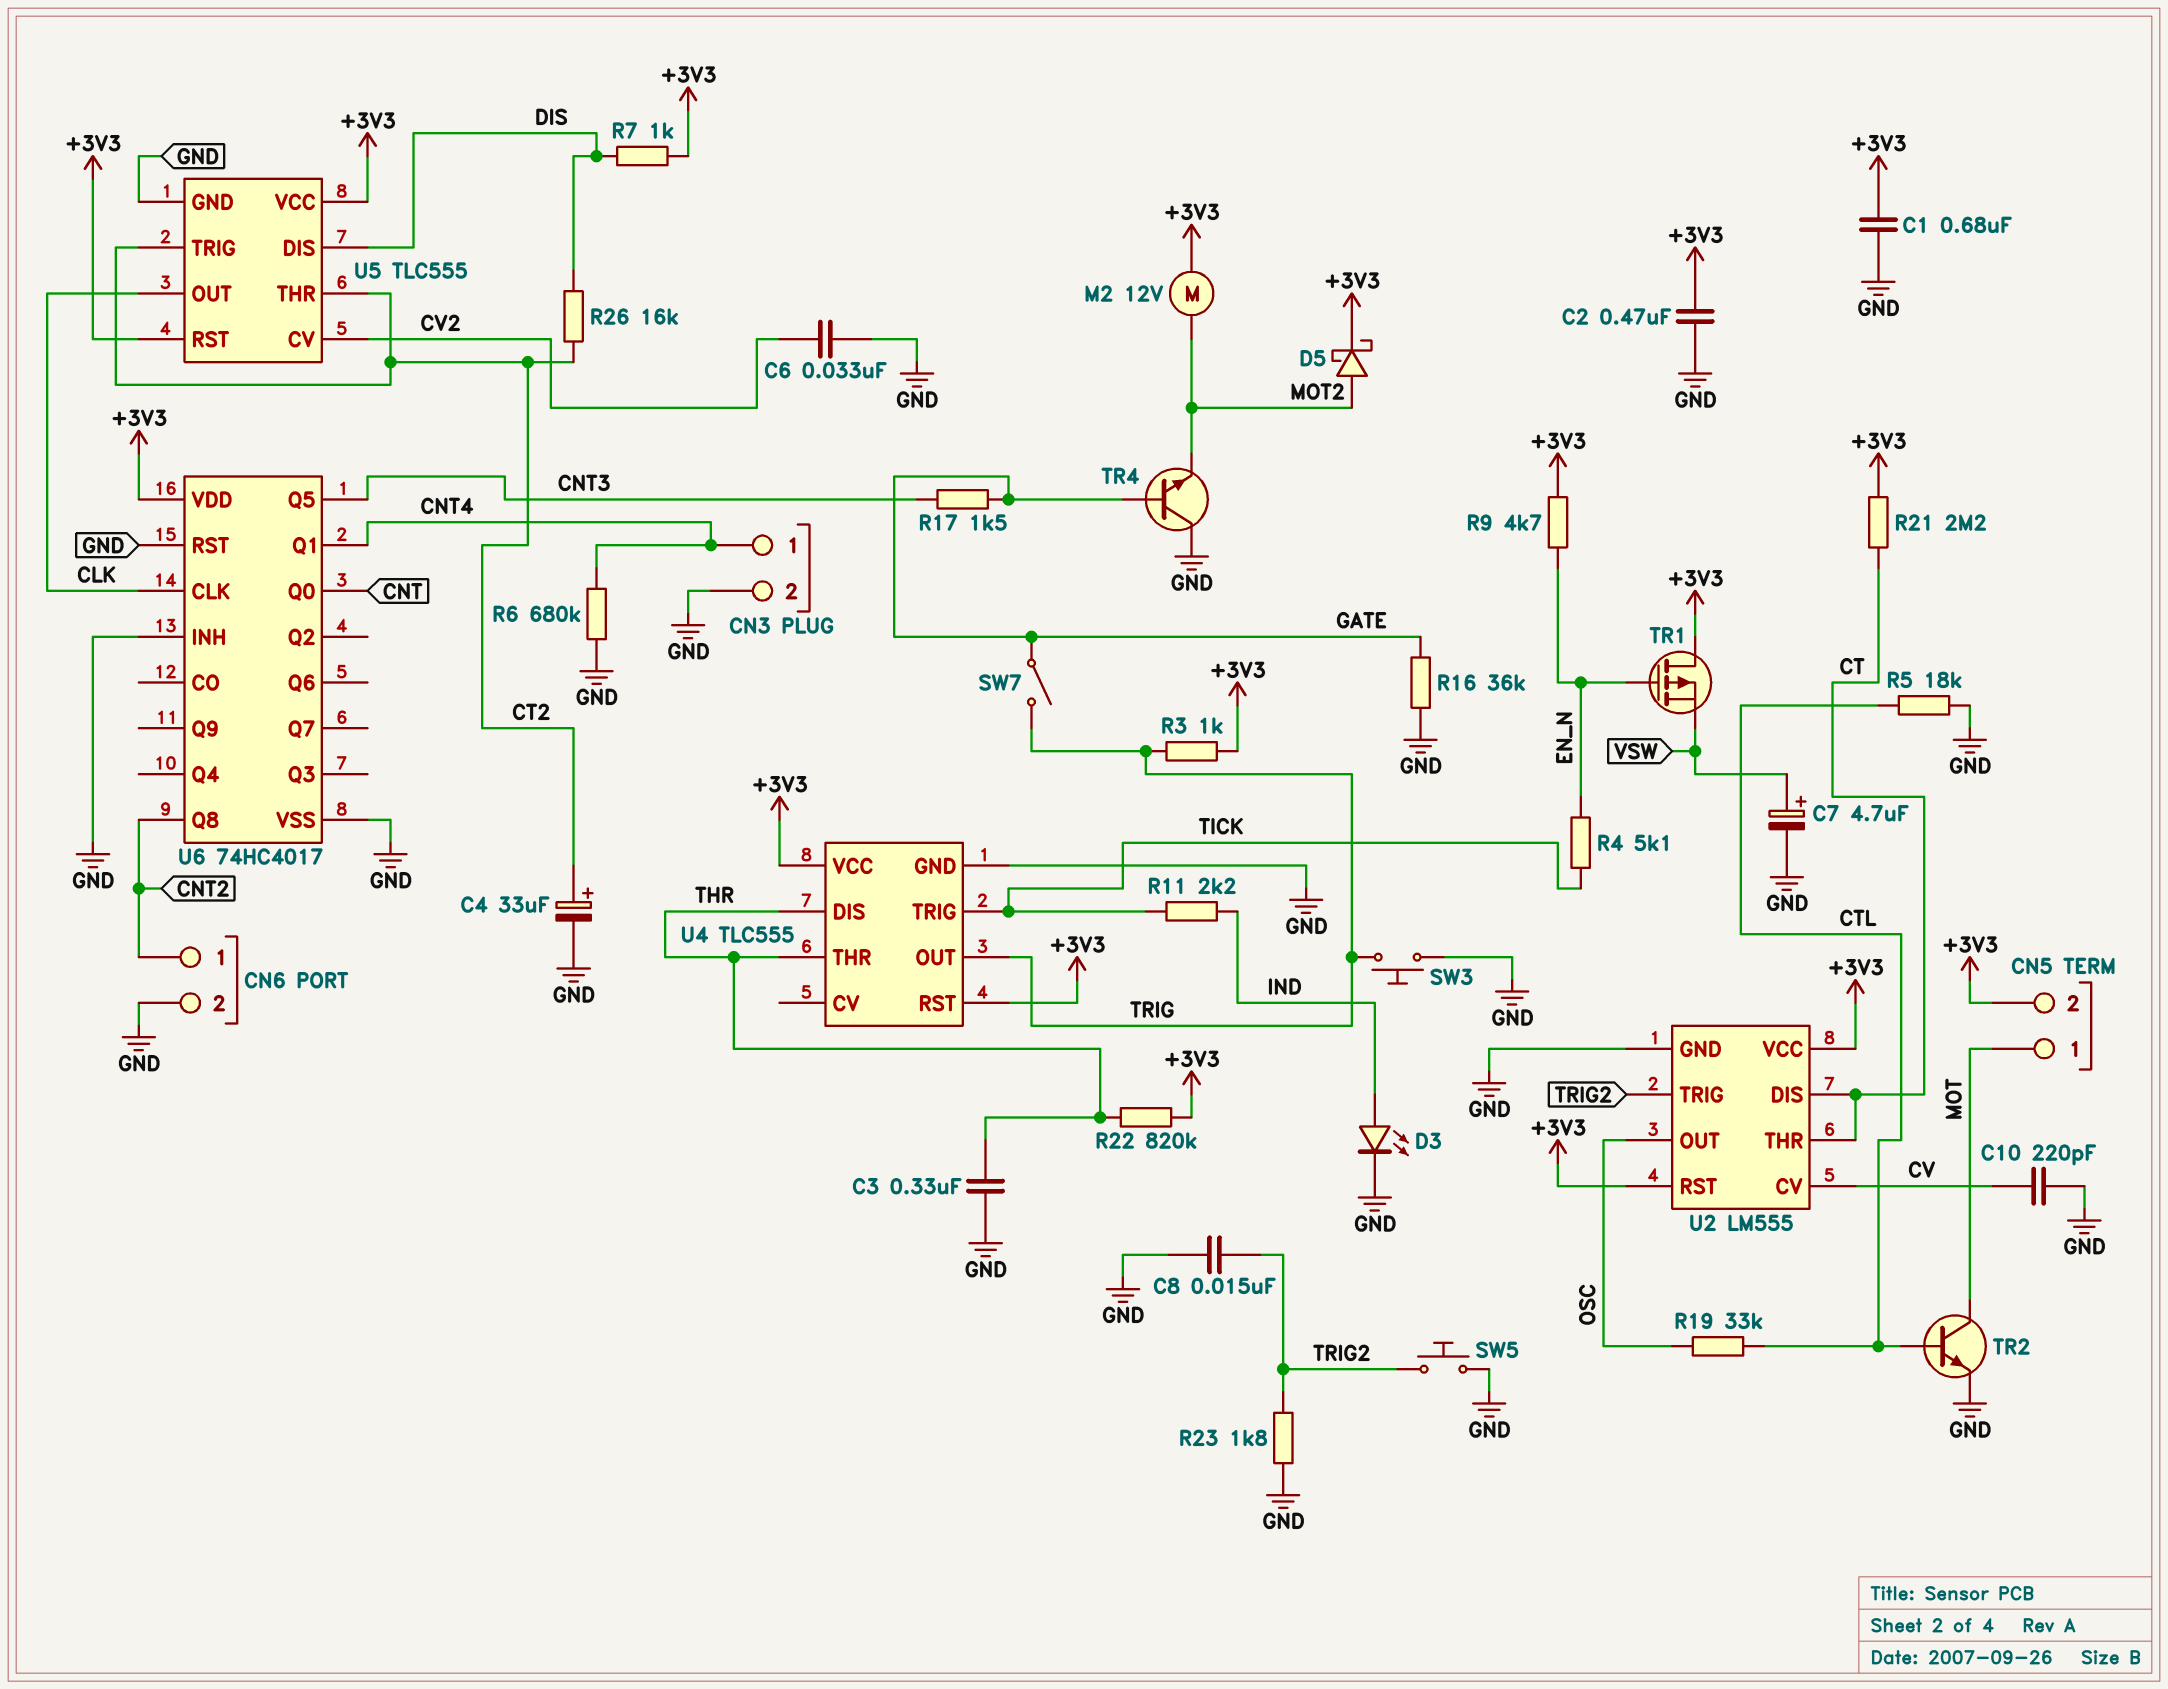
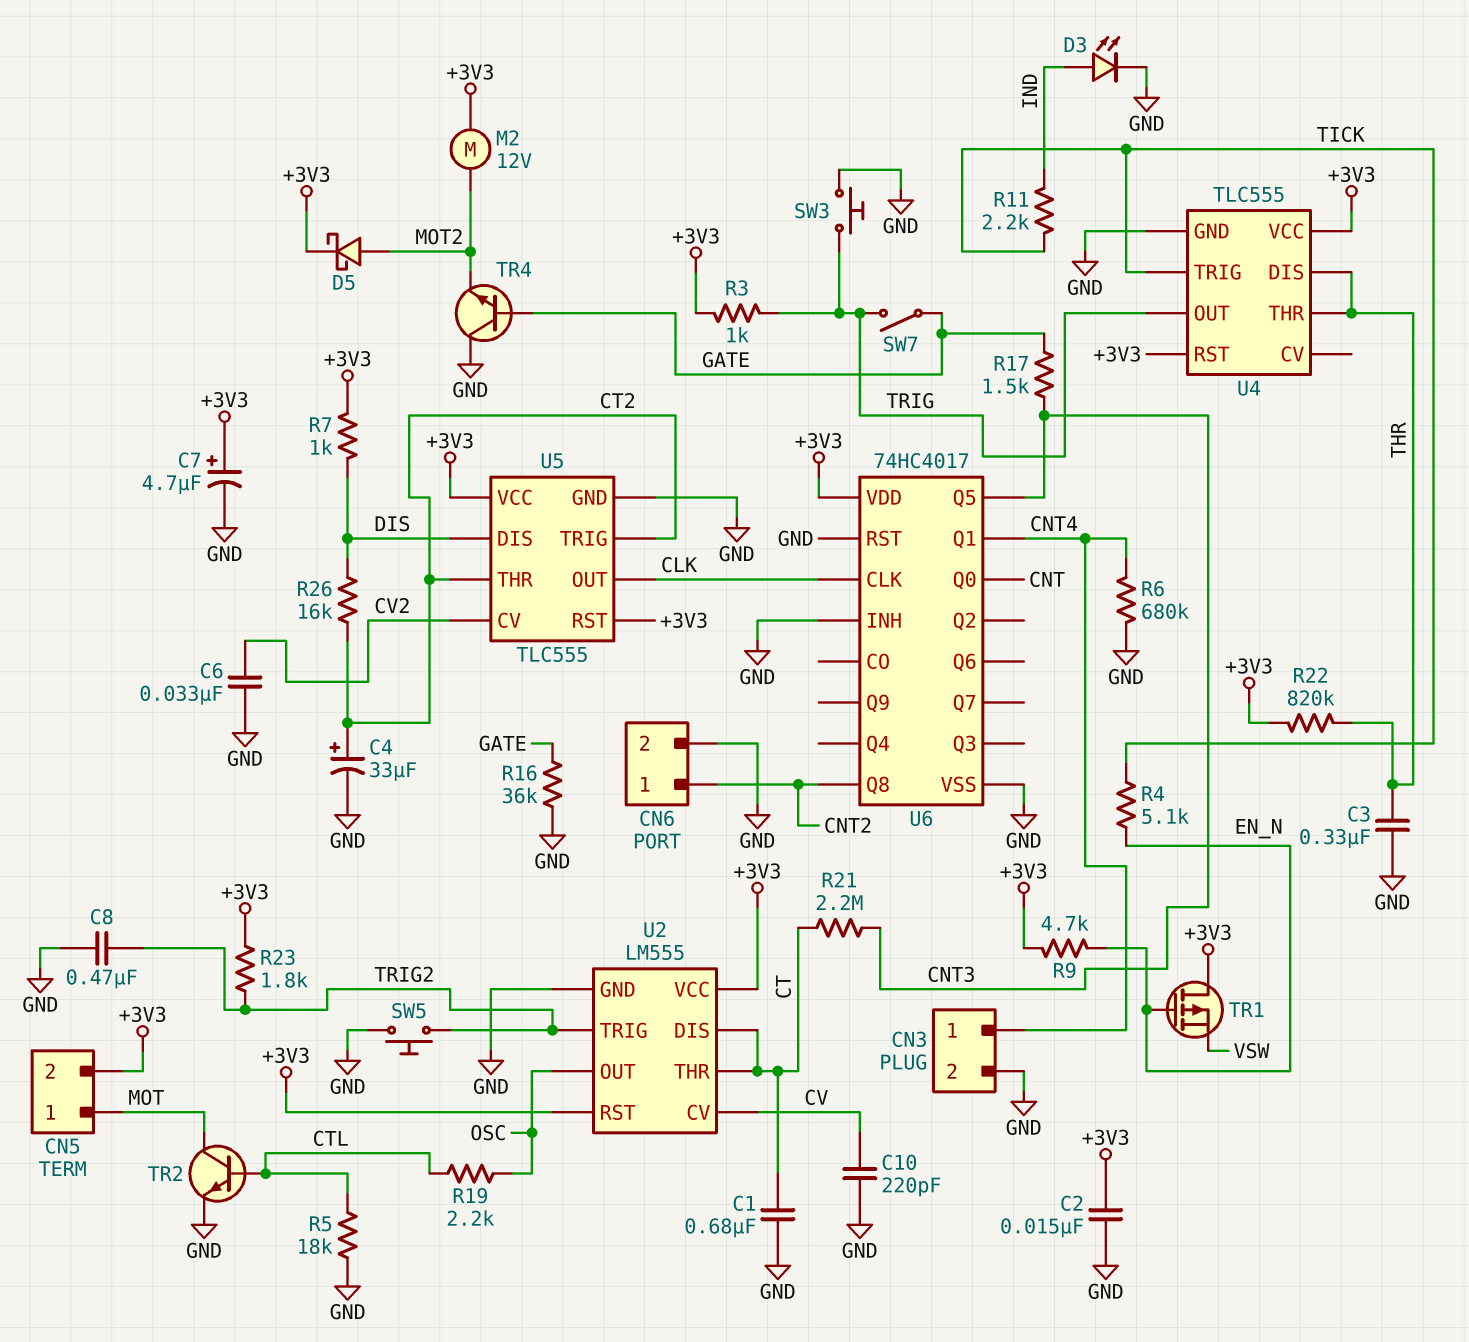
C1: 680nF (+3V3, GND) -> 680nF (CT, GND)
C2: 470nF (+3V3, GND) -> 15nF (+3V3, GND)
C7: 4.7uF (plus VSW, minus GND) -> 4.7uF (plus +3V3, minus GND)
C8: 15nF (GND, TRIG2) -> 470nF (GND, TRIG2)
R19: 33k (CTL, OSC) -> 2.2k (CTL, OSC)
R21: 2.2M (+3V3, CT) -> 2.2M (CNT3, CT)
R23: 1.8k (GND, TRIG2) -> 1.8k (+3V3, TRIG2)

